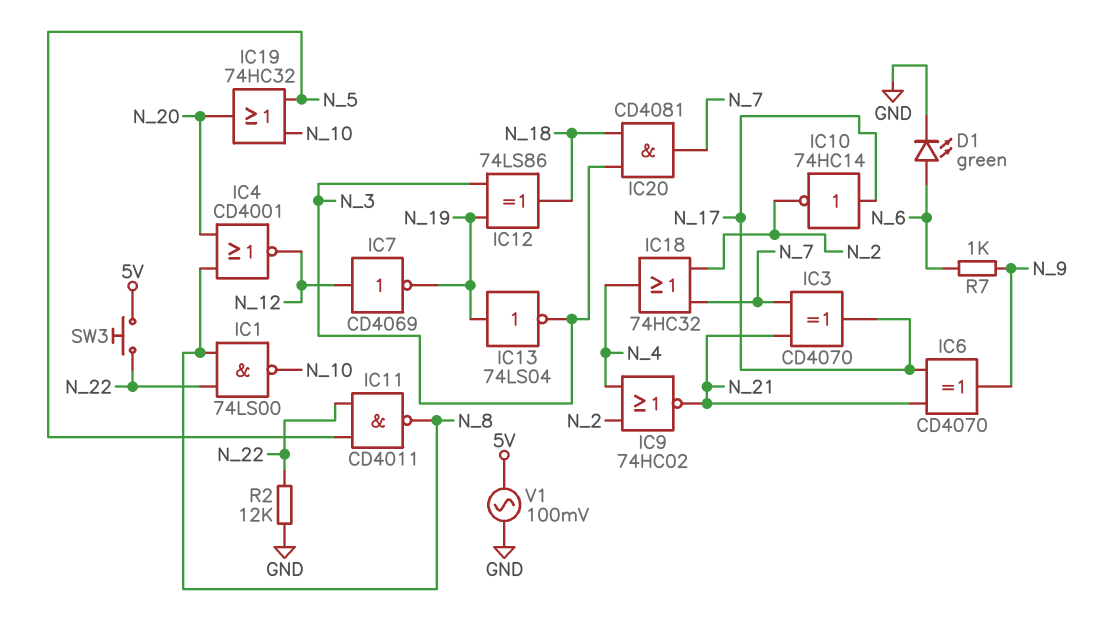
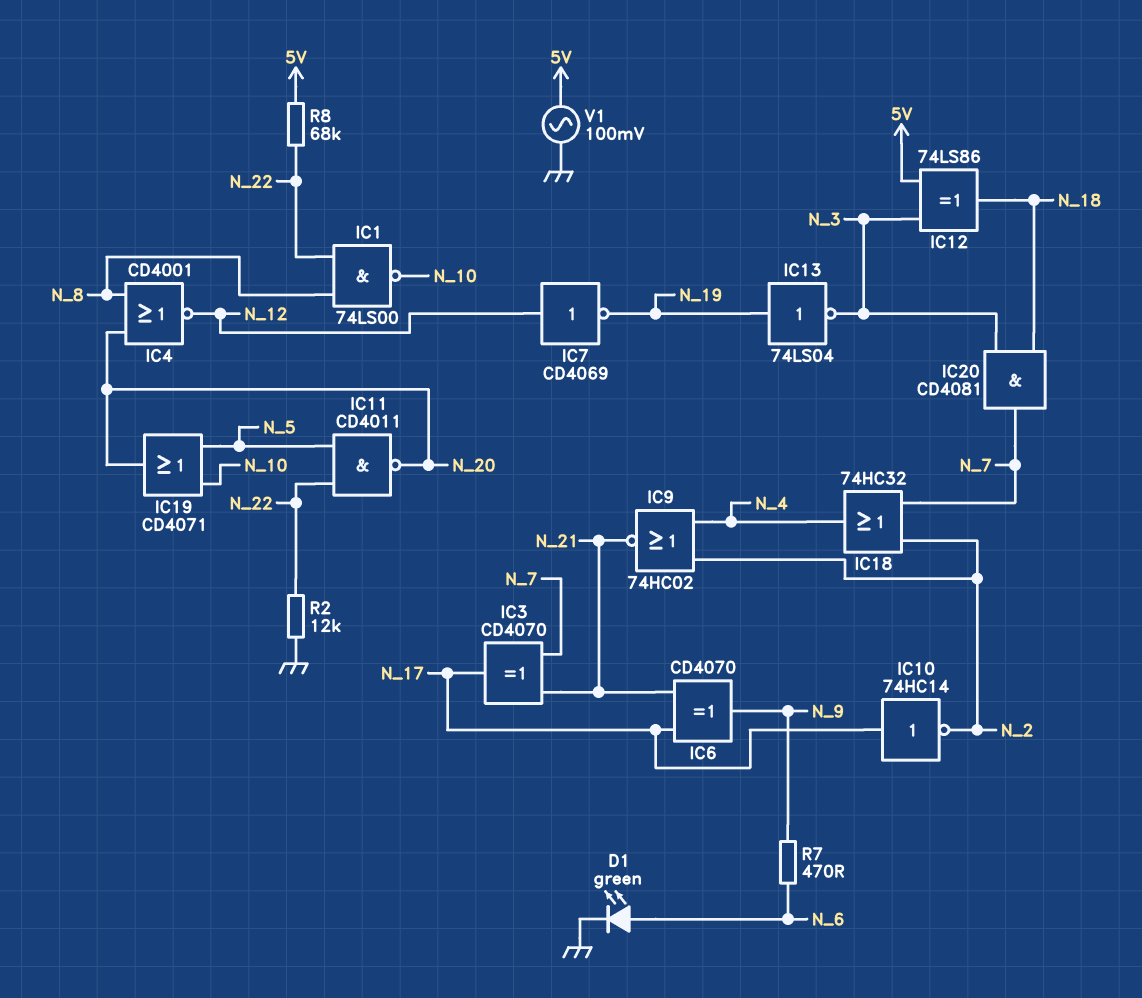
IC11: NAND CD4011 (in N_5, in N_22, out N_8) -> NAND CD4011 (in N_5, in N_22, out N_20)
IC12: XOR 74LS86 (in N_3, in N_19, out N_18) -> XOR 74LS86 (in 5V, in N_3, out N_18)
IC19: OR 74HC32 (in N_5, in N_10, out N_20) -> OR CD4071 (in N_5, in N_10, out N_20)
R7: 1k (N_6, N_9) -> 470 (N_6, N_9)
R8: none -> 68k (5V, N_22)
SW3: button (5V, N_22) -> none

